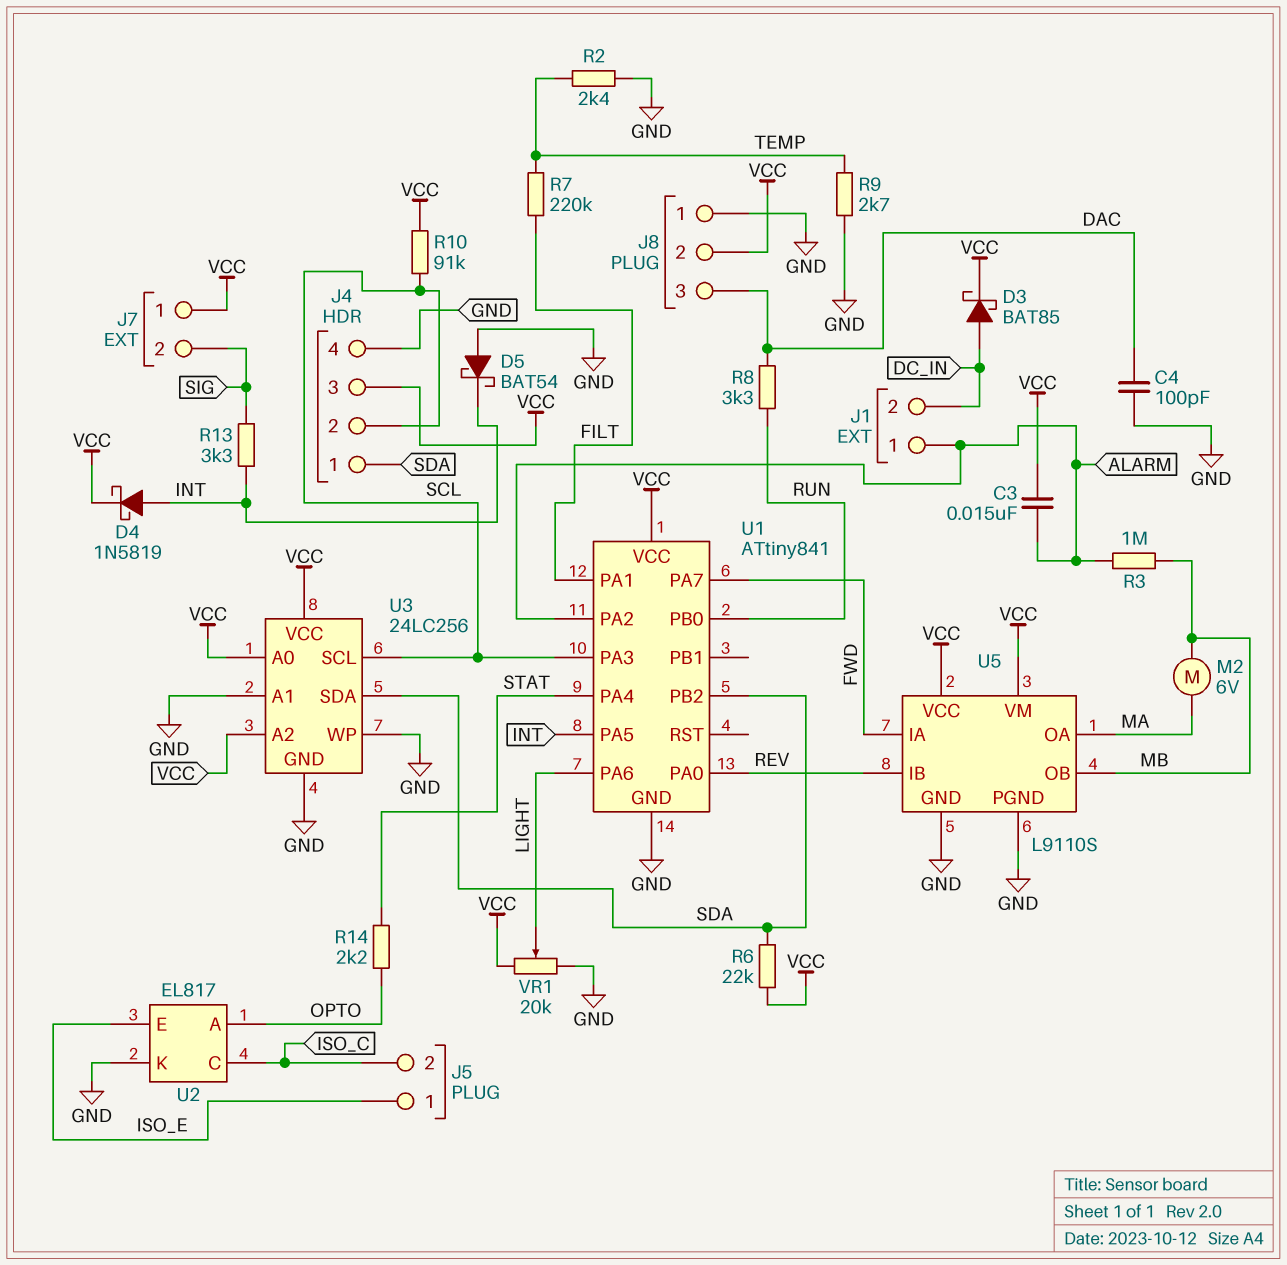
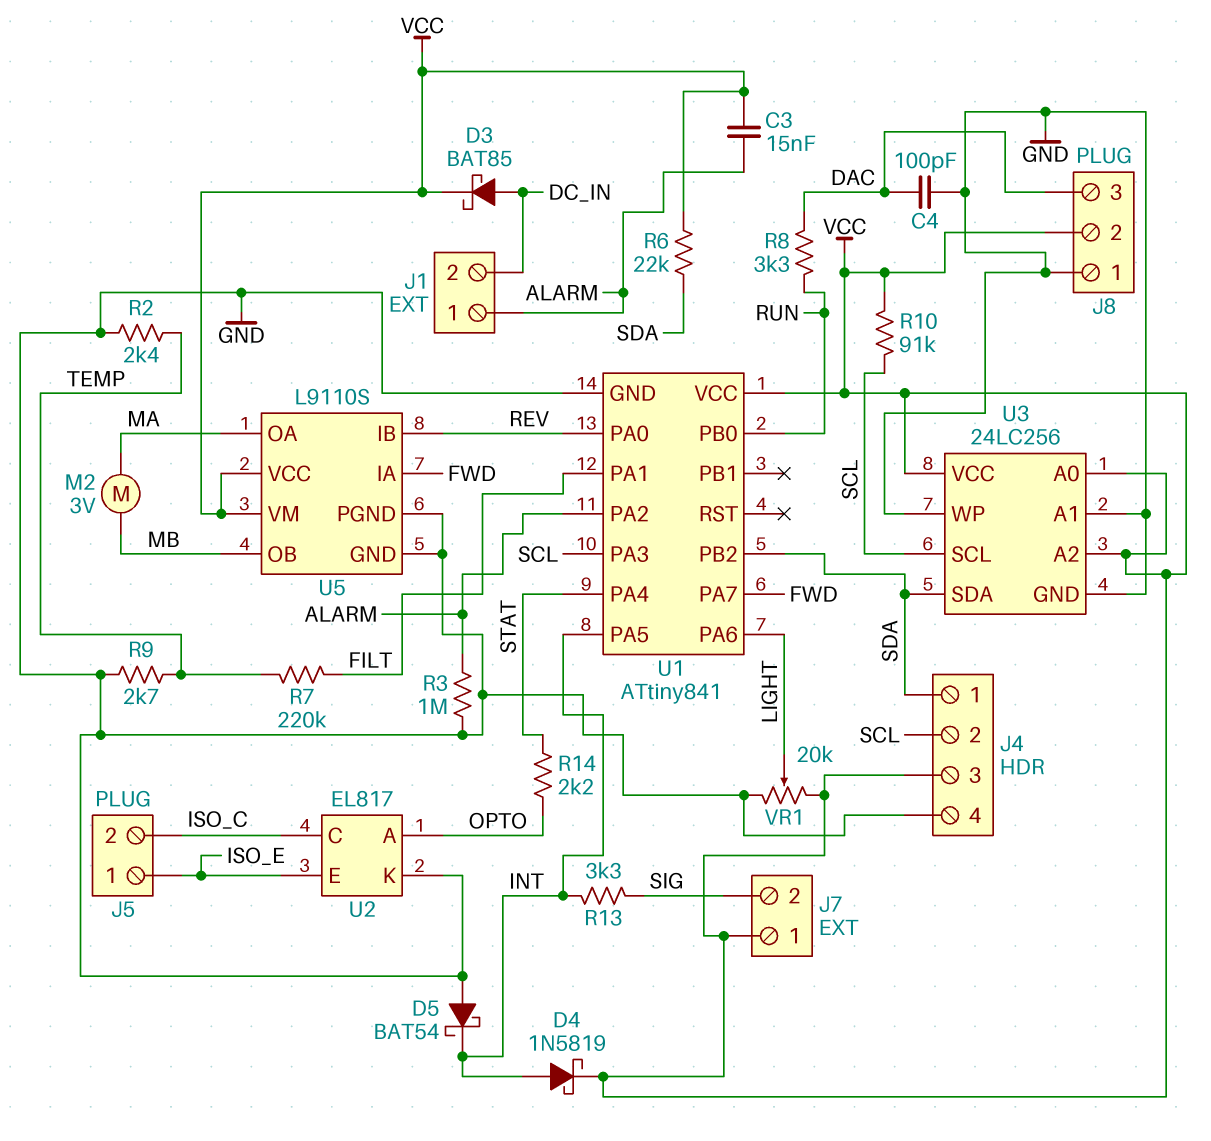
M2: motor 6V (MA, MB) -> motor 3V (MA, MB)
R3: 1M (ALARM, MB) -> 1M (ALARM, GND)

